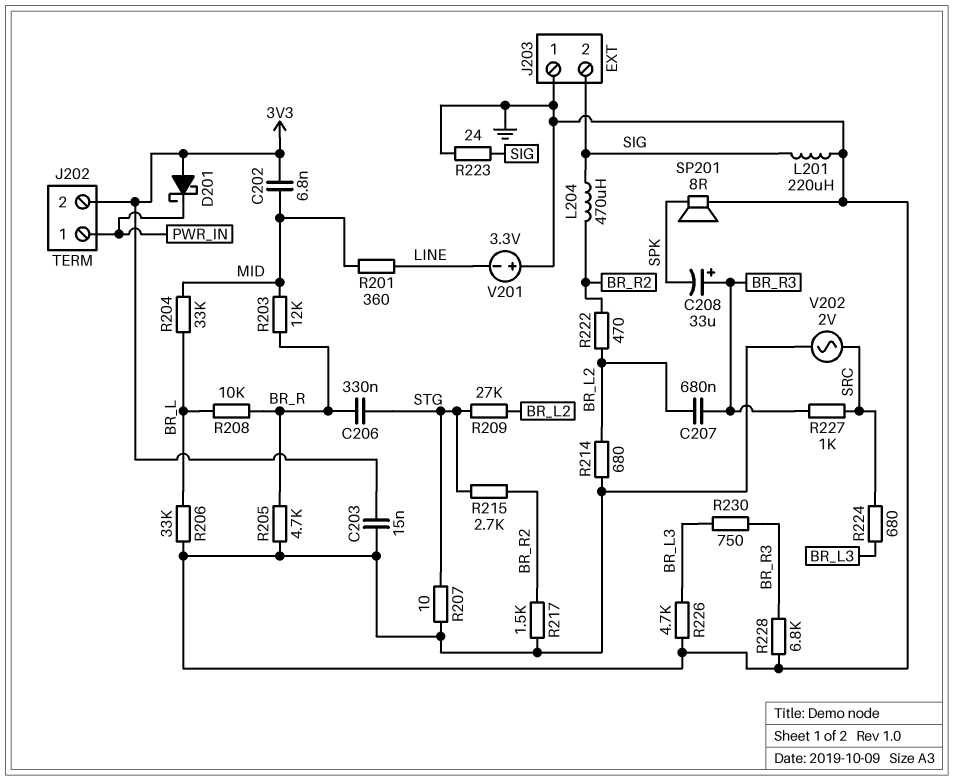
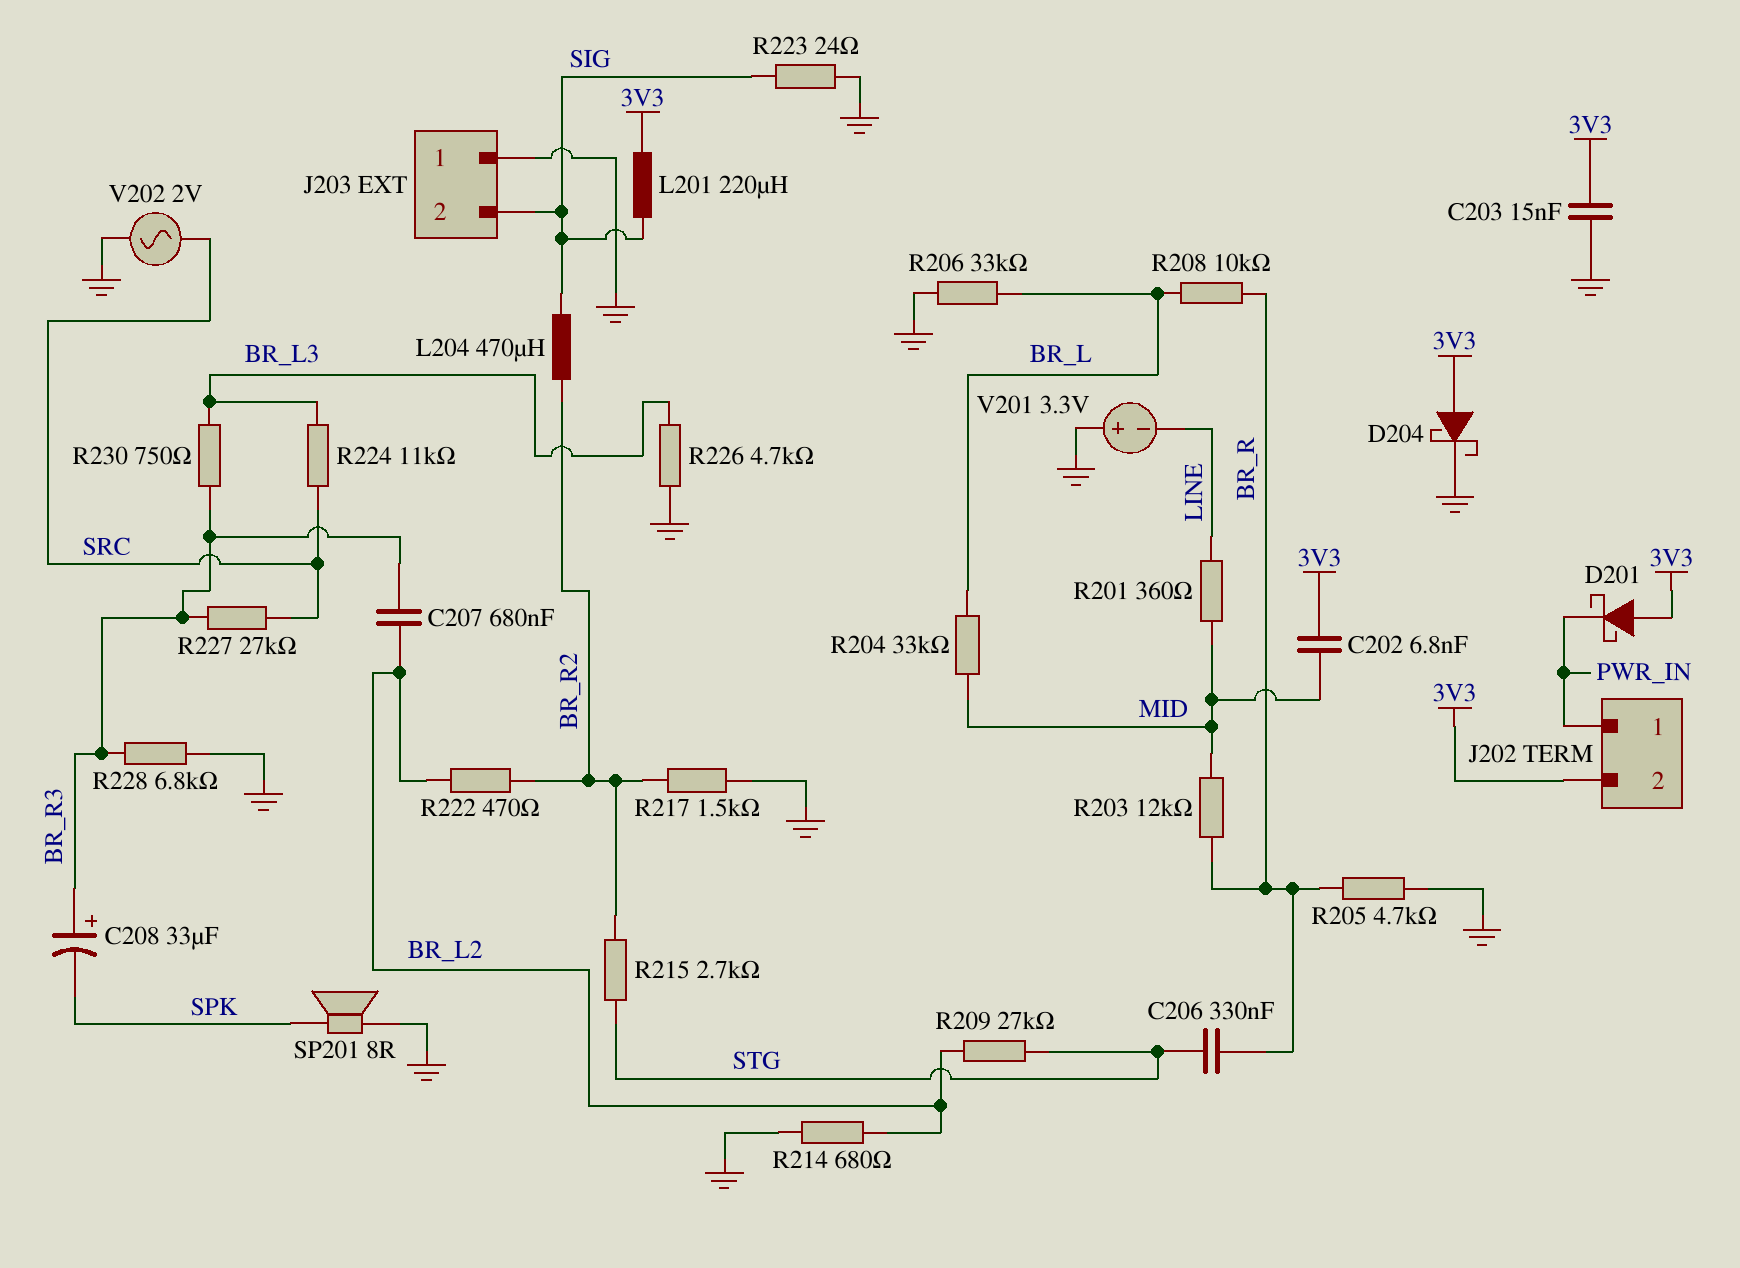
D204: none -> schottky (A 3V3, K GND)
L201: 220uH (GND, SIG) -> 220uH (3V3, SIG)
R207: 10 (GND, STG) -> none
R224: 680 (BR_L3, SRC) -> 11k (BR_L3, SRC)
R227: 1k (BR_R3, SRC) -> 27k (BR_R3, SRC)

